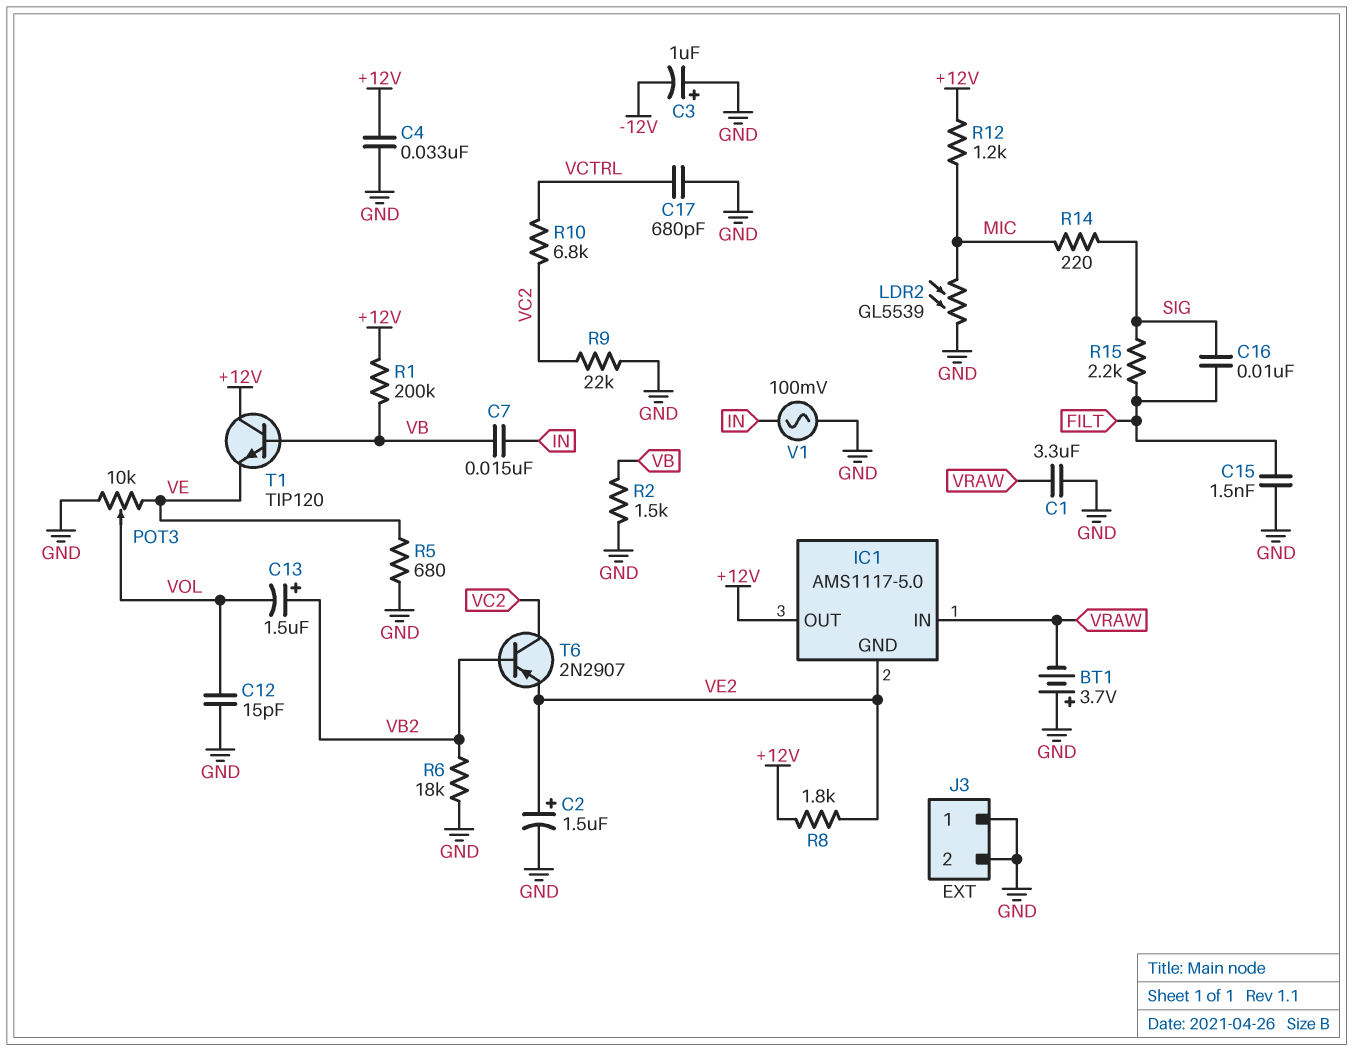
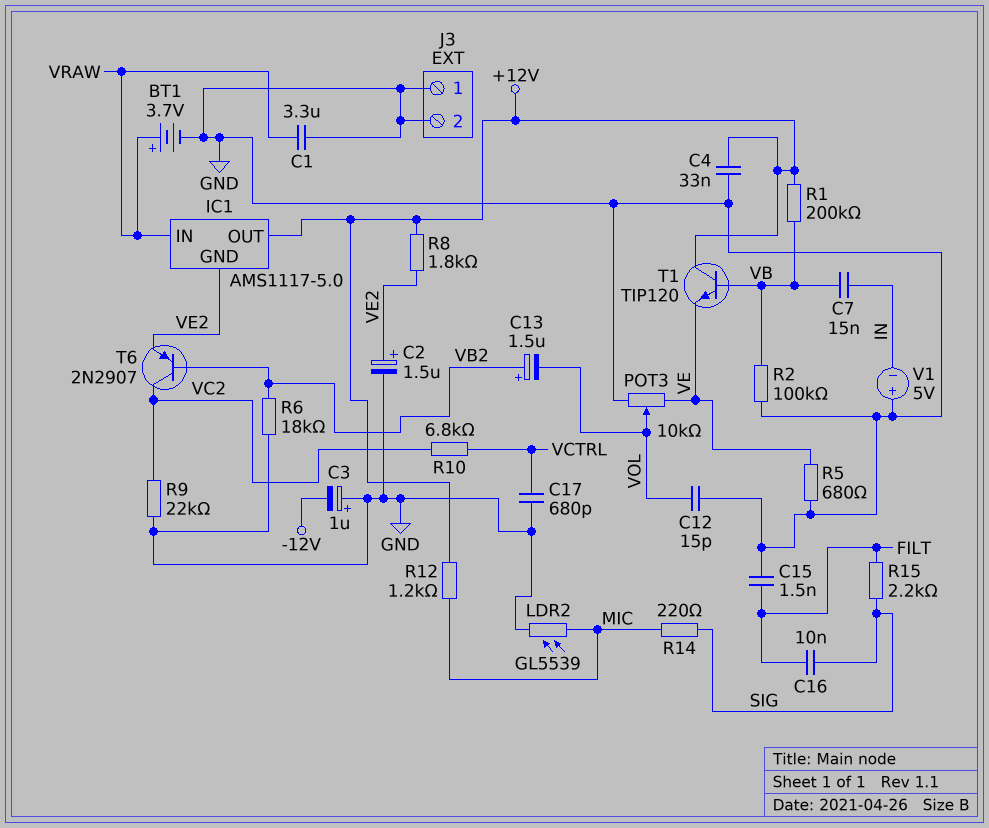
BT1: 3.7V (plus GND, minus VRAW) -> 3.7V (plus VRAW, minus GND)
R2: 1.5k (GND, VB) -> 100k (GND, VB)
V1: AC 100mV (GND, IN) -> 5V (plus GND, minus IN)

